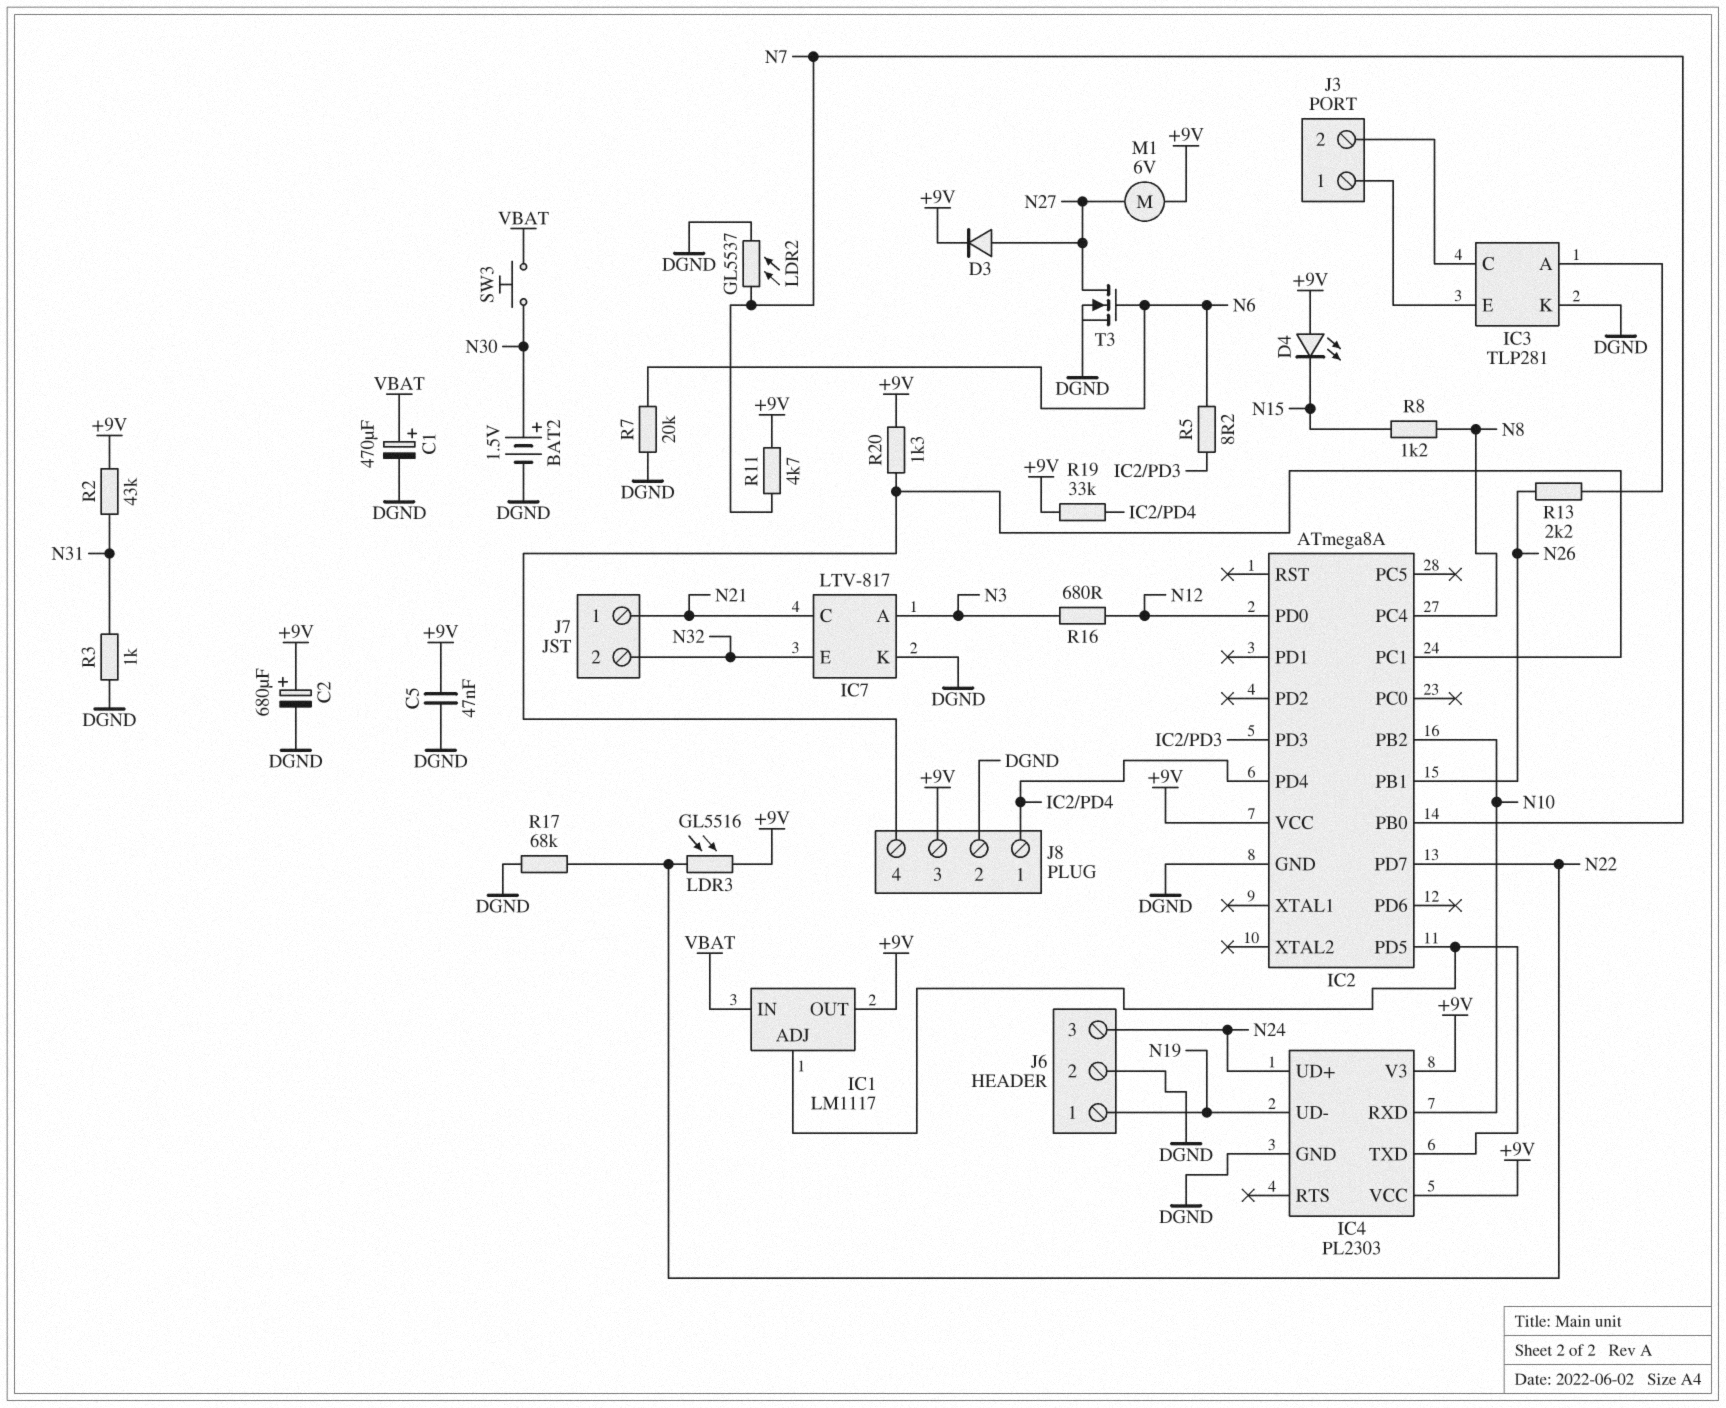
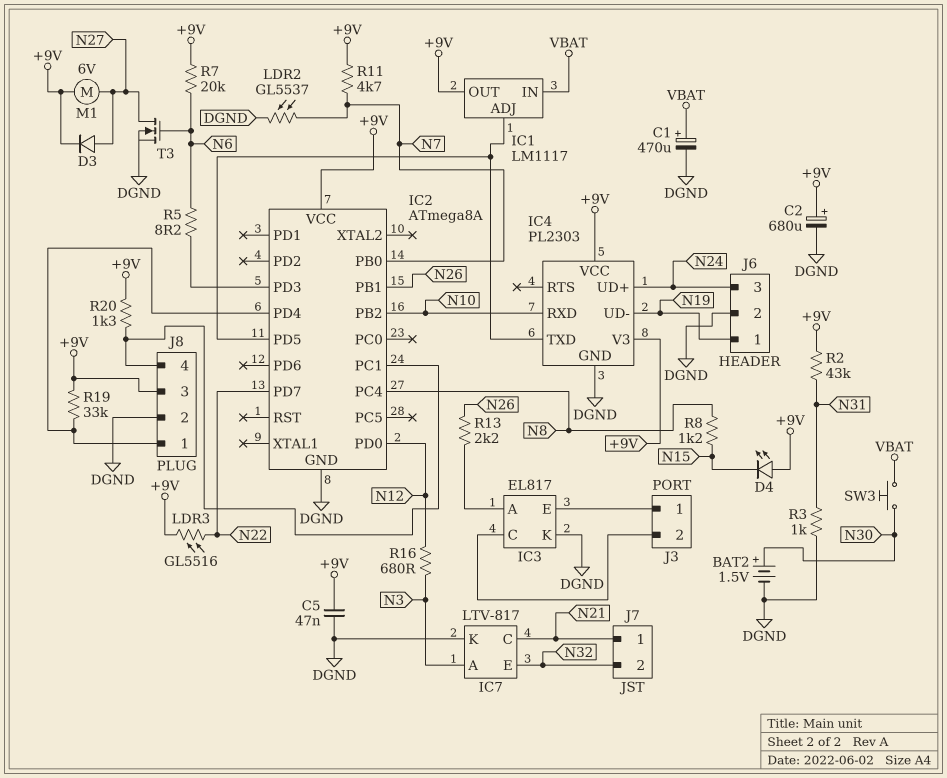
IC3: TLP281 -> EL817
R7: 20k (DGND, N6) -> 20k (+9V, N6)
R17: 68k (DGND, N22) -> none

